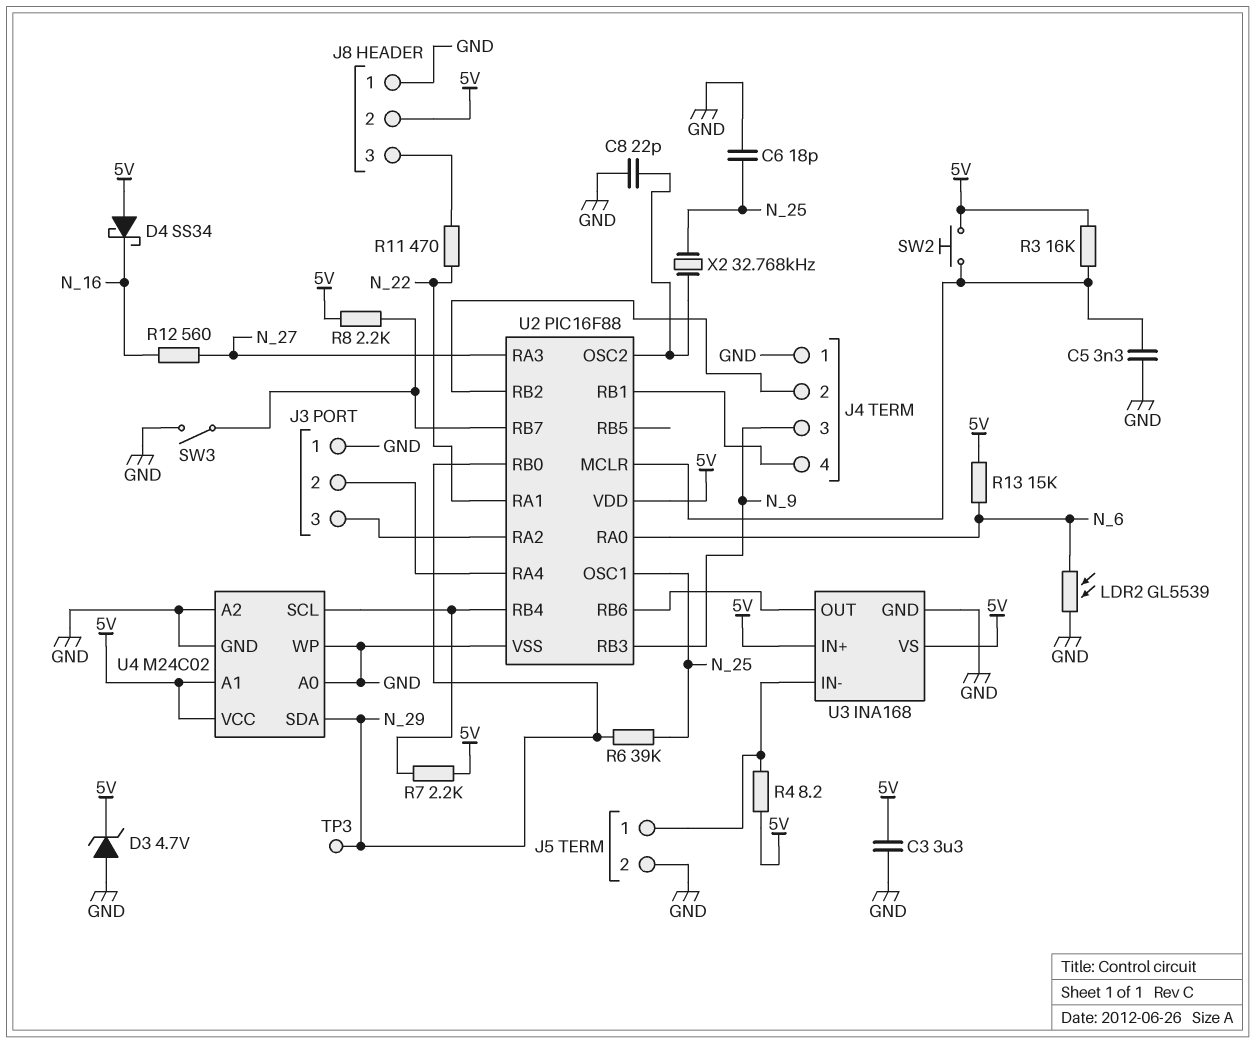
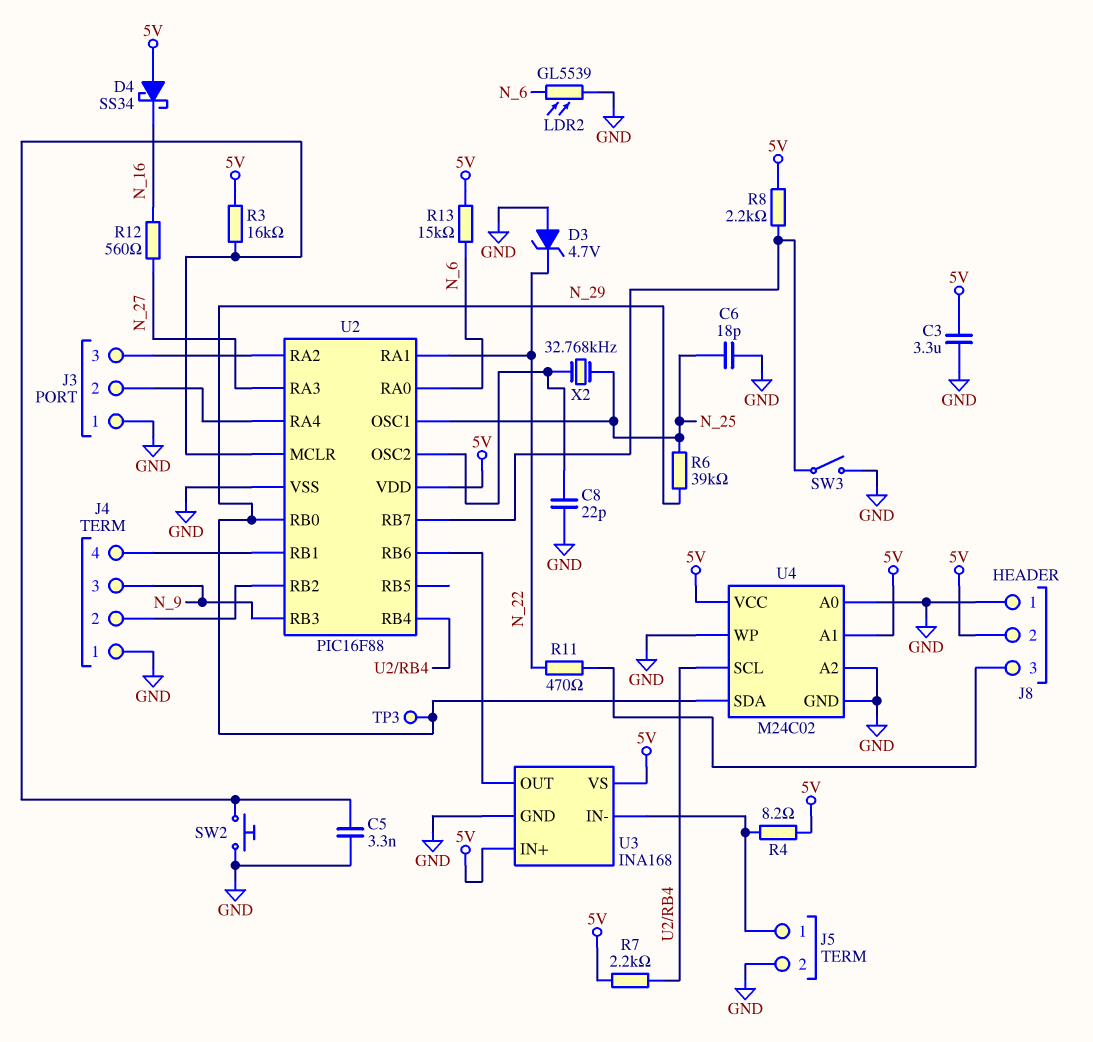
D3: zener 4.7V (A GND, K 5V) -> zener 4.7V (A GND, K N_22)
SW2: button (5V, U2/MCLR) -> button (GND, U2/MCLR)

